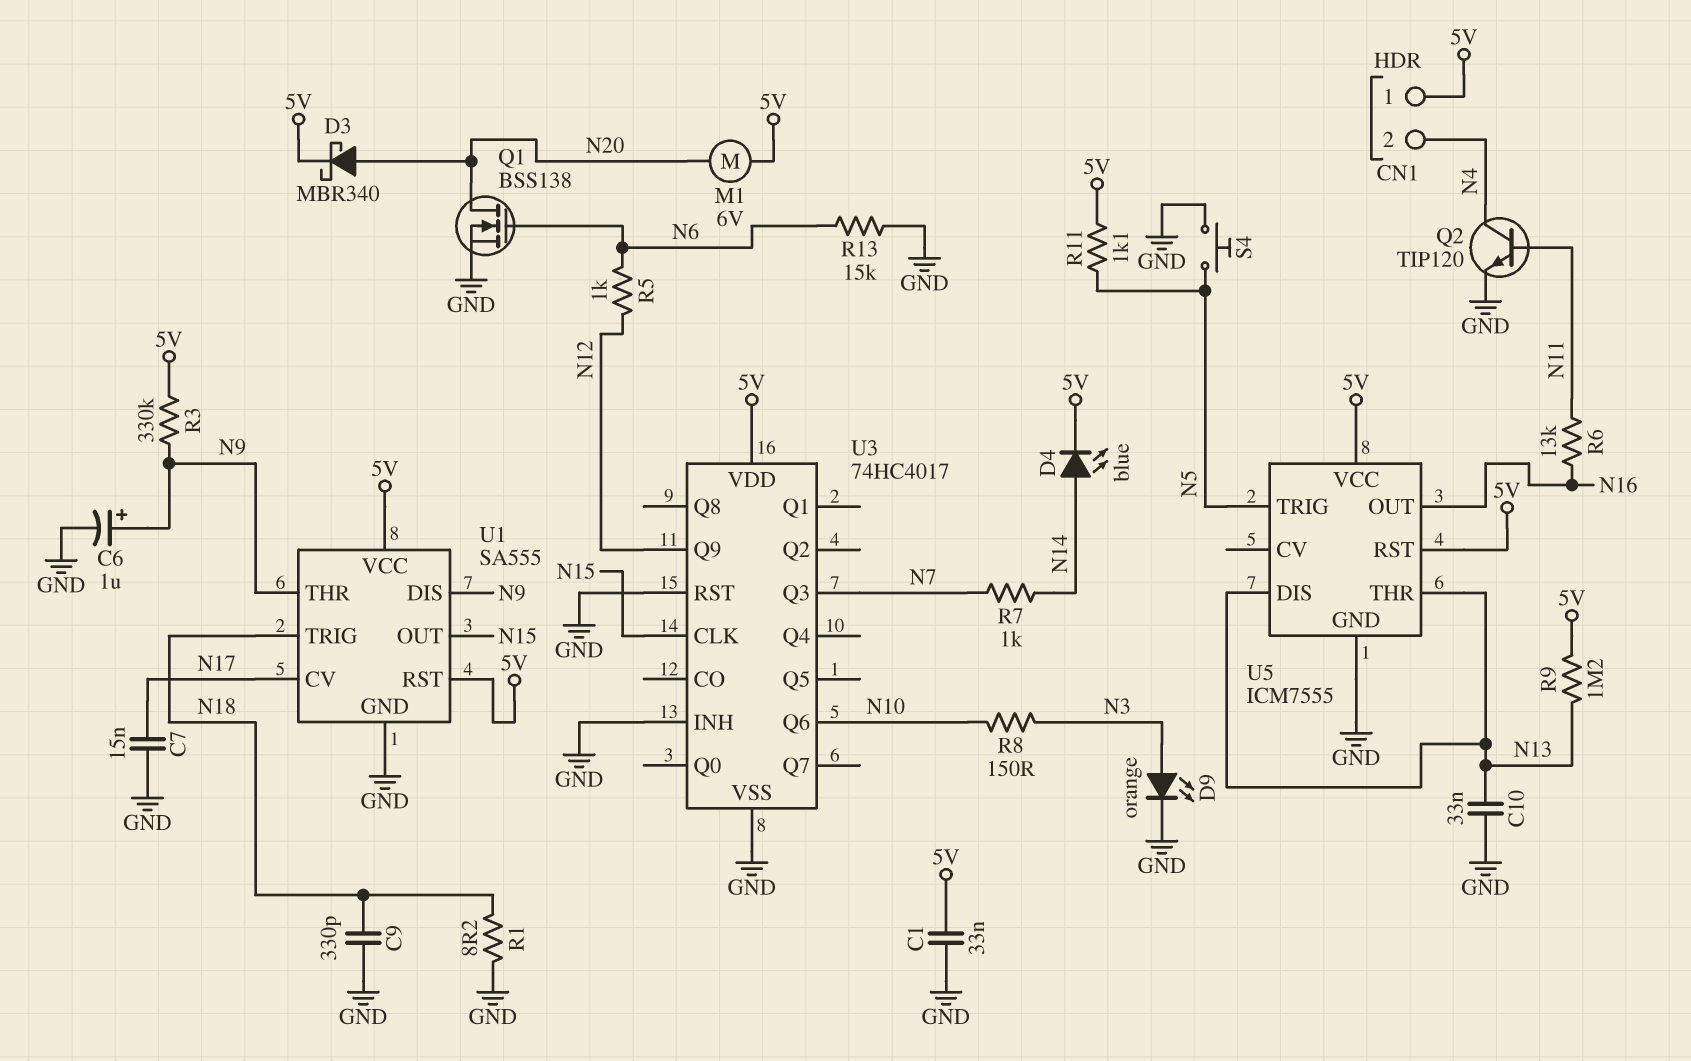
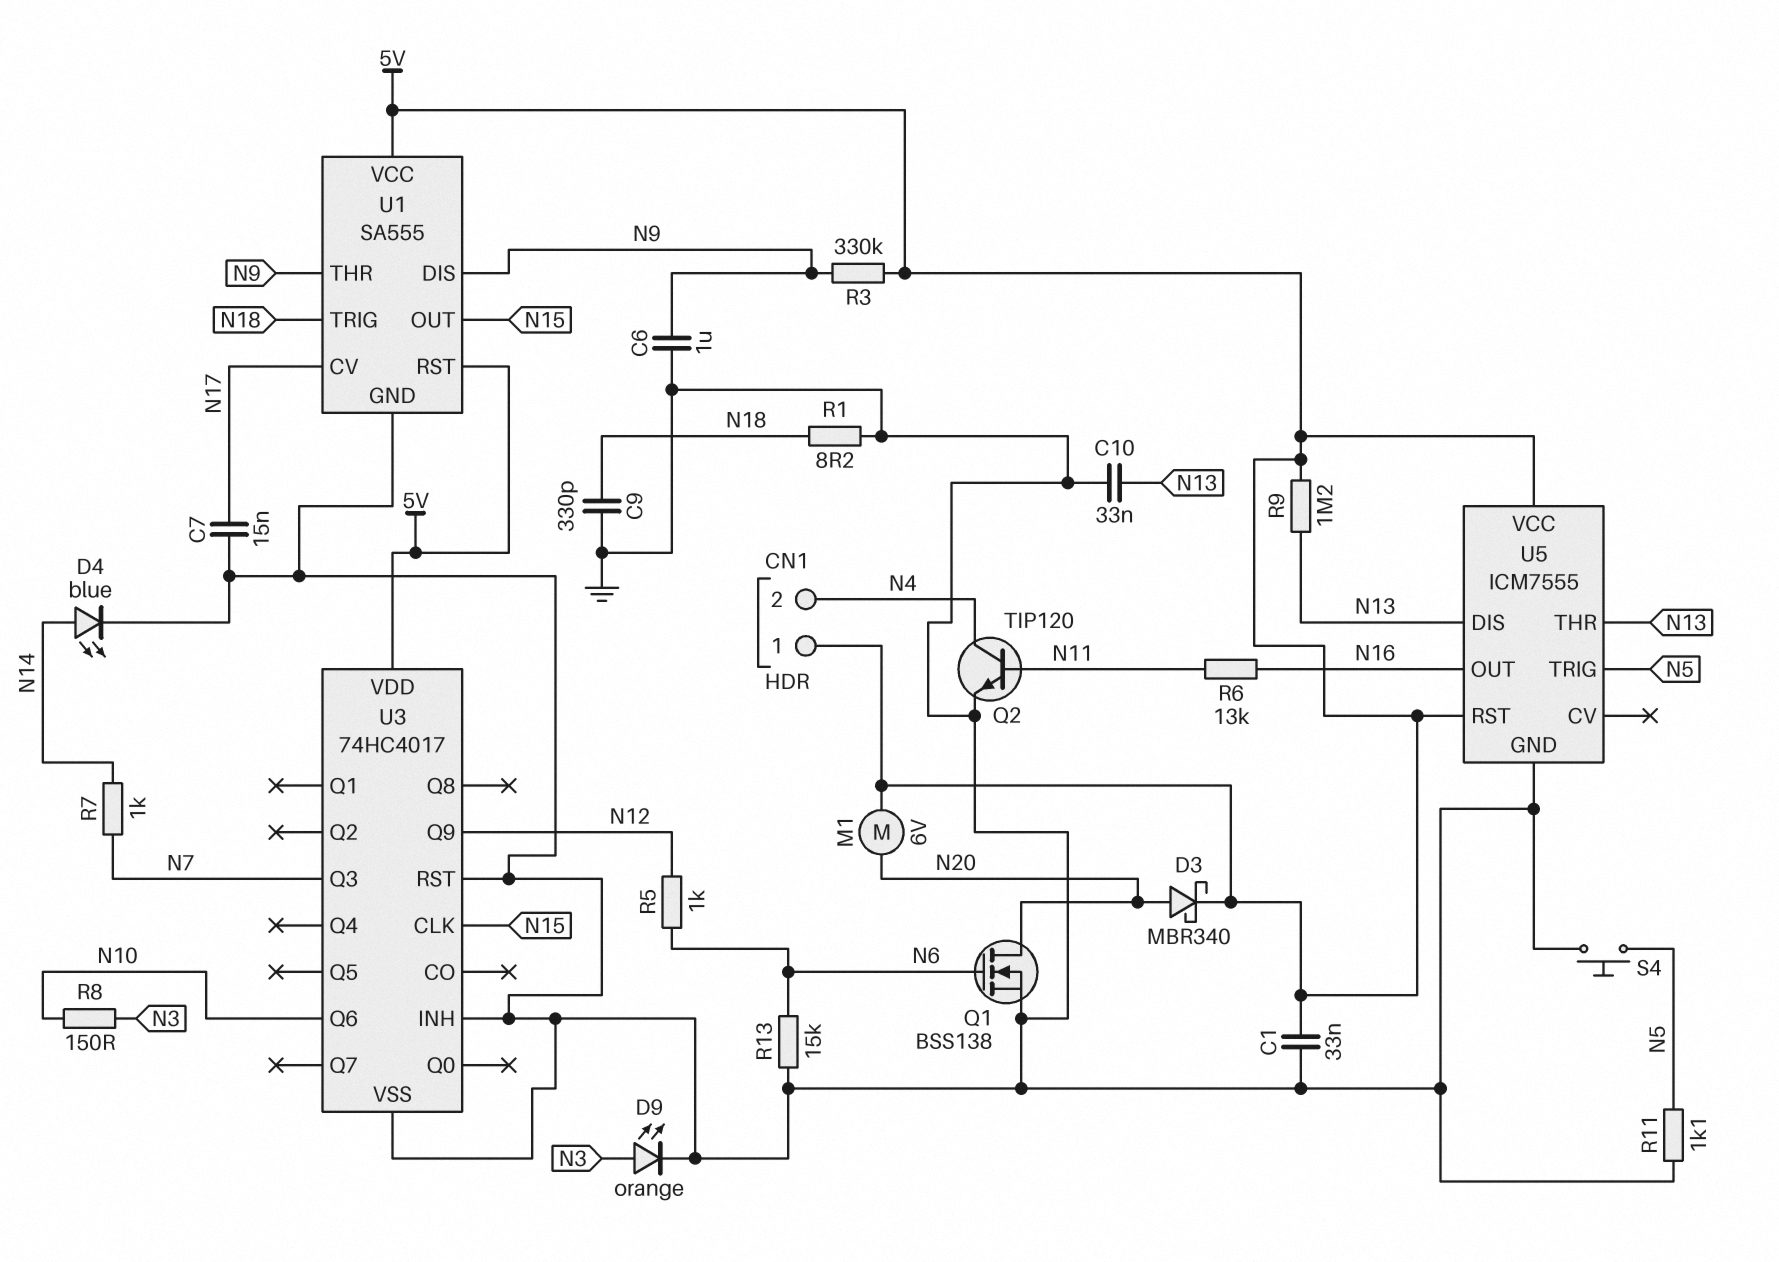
C6: 1uF (plus N9, minus GND) -> 1uF (GND, N9)
D4: LED blue (A N14, K 5V) -> LED blue (A N14, K GND)
R11: 1.1k (5V, N5) -> 1.1k (GND, N5)

